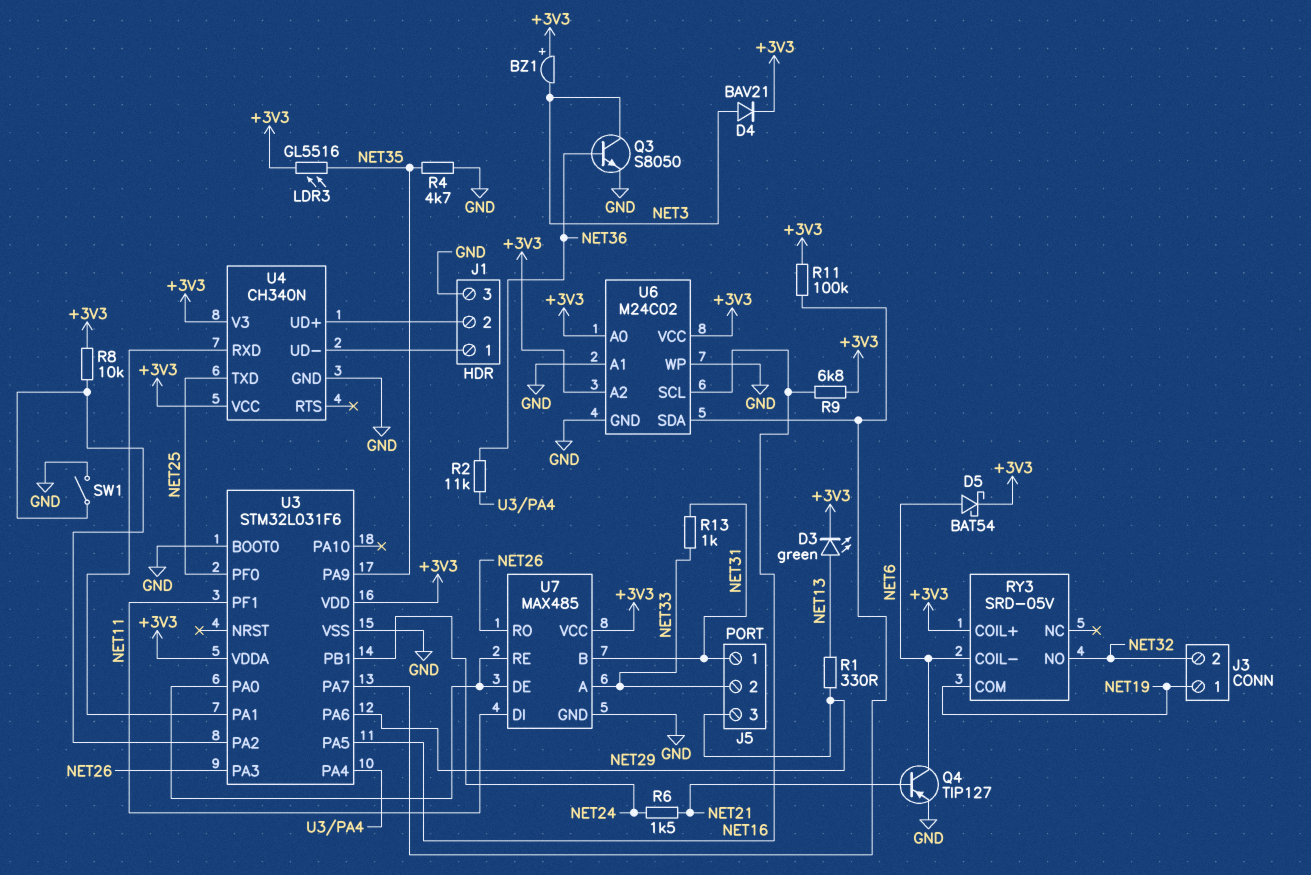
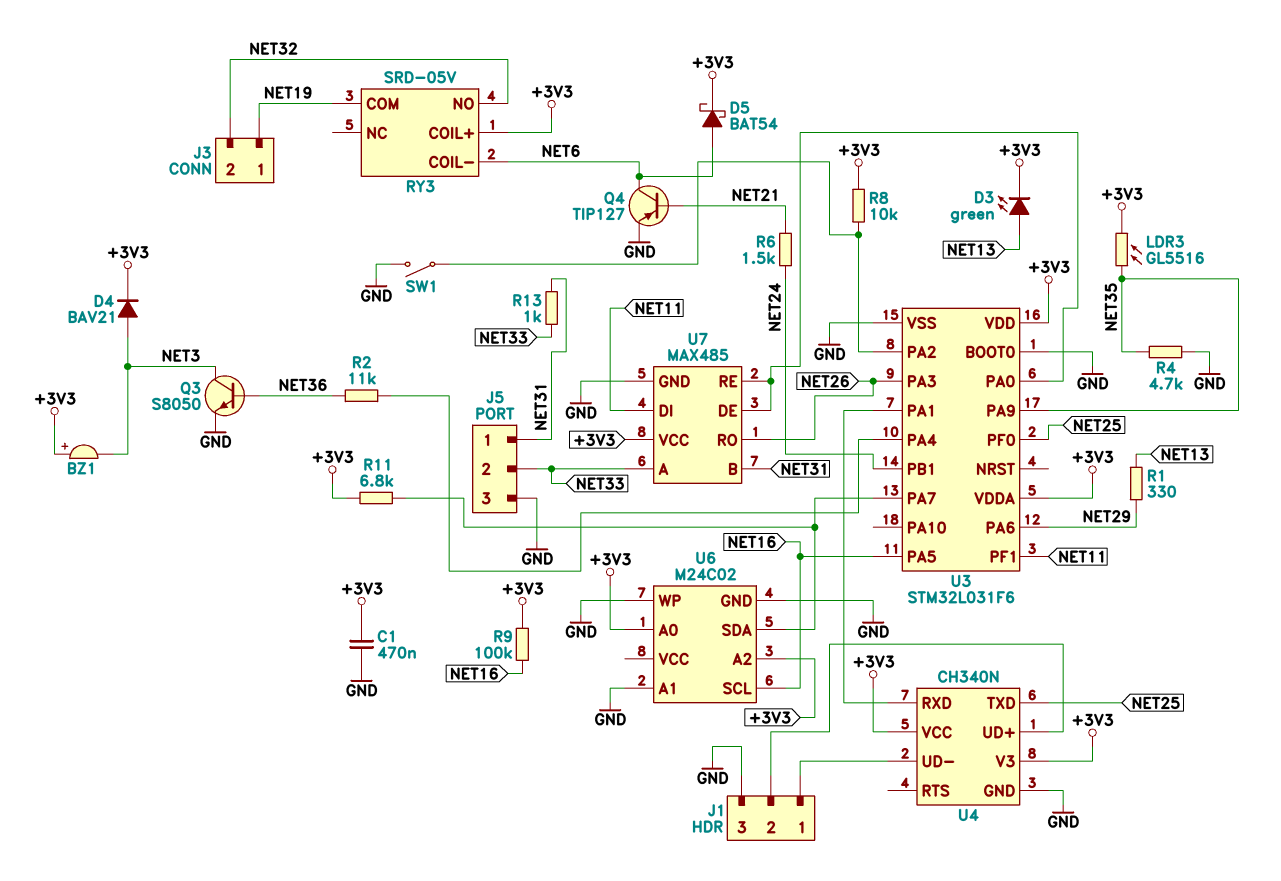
C1: none -> 470nF (+3V3, GND)
J5 pin 3: NET29 -> GND
R9: 6.8k (+3V3, NET16) -> 100k (+3V3, NET16)
R11: 100k (+3V3, U3/PA7) -> 6.8k (+3V3, U3/PA7)
U6 pin VCC: +3V3 -> none

